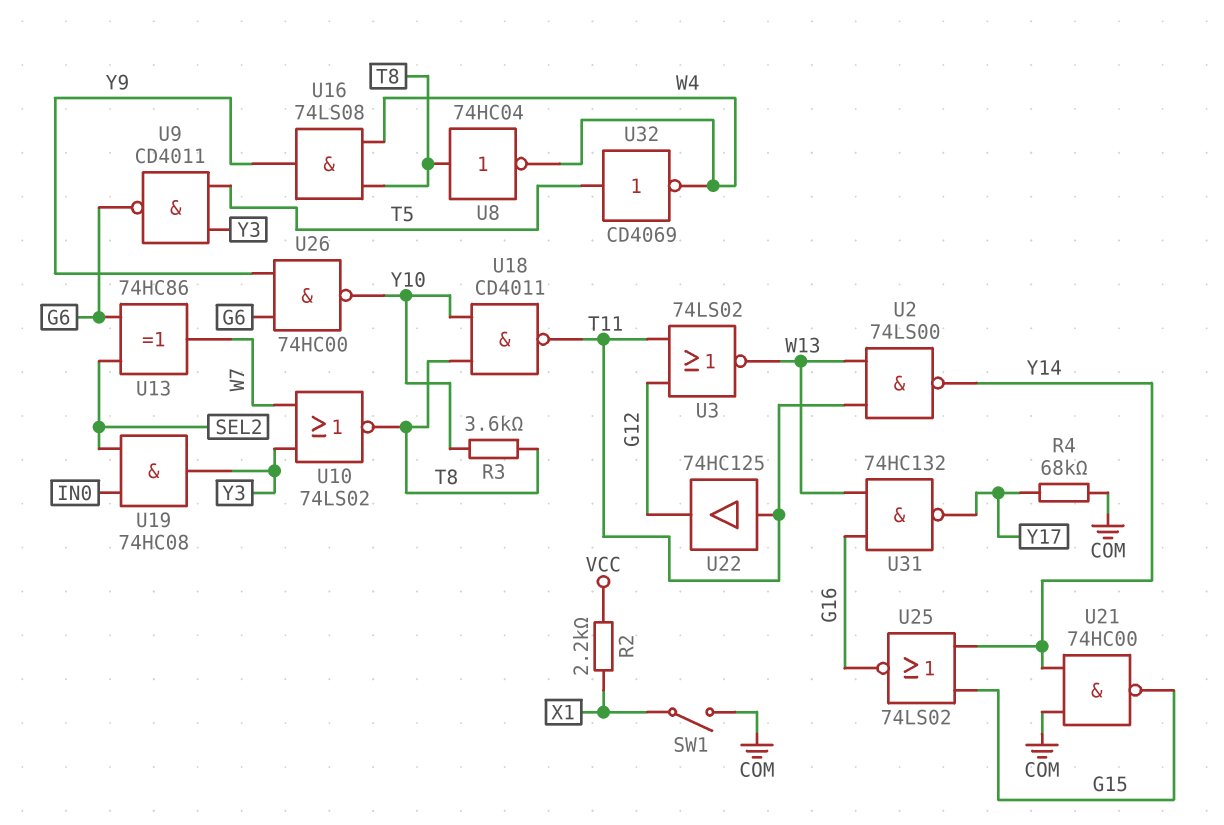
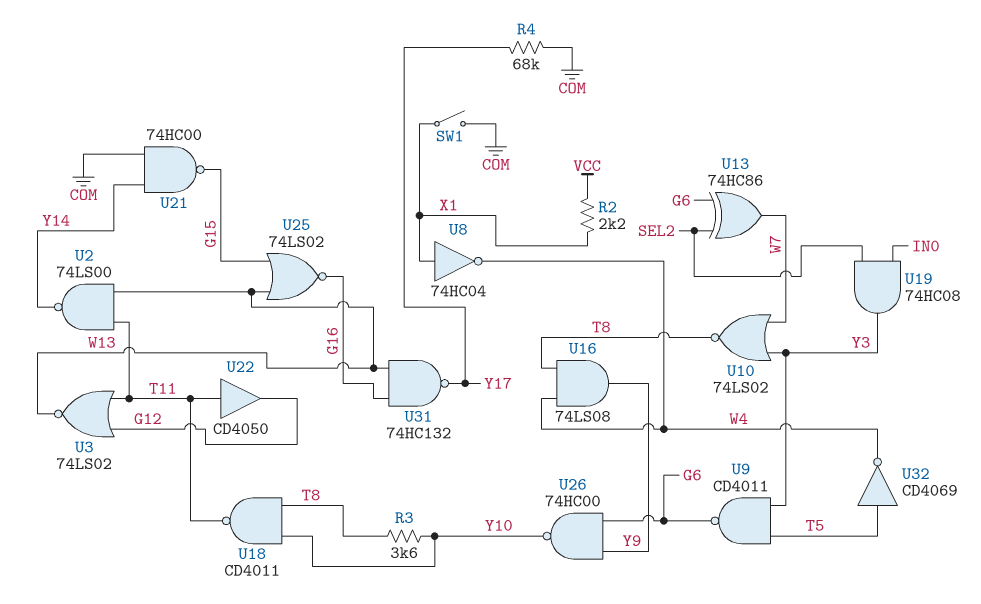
U8: NOT 74HC04 (in T8, out W4) -> NOT 74HC04 (in X1, out W4)
U22: buffer 74HC125 (in T11, out G12) -> buffer CD4050 (in T11, out G12)
U25: NOR 74LS02 (in G15, in Y14, out G16) -> NOR 74LS02 (in G15, in W13, out G16)

